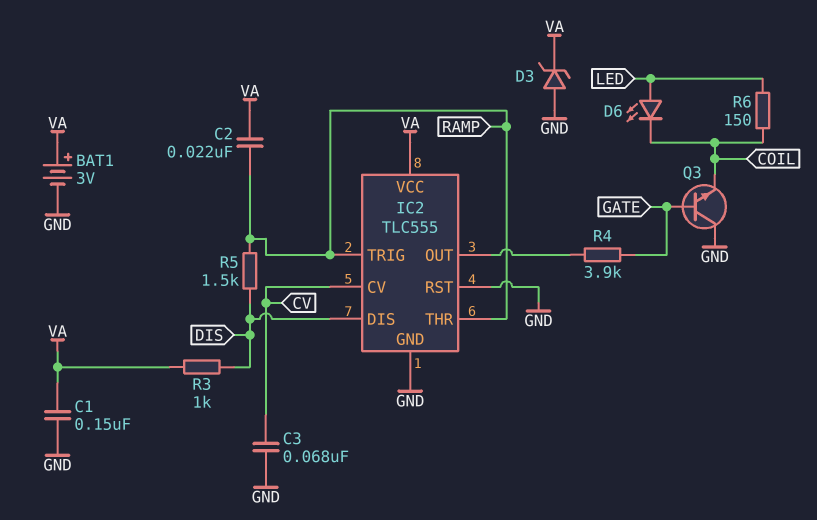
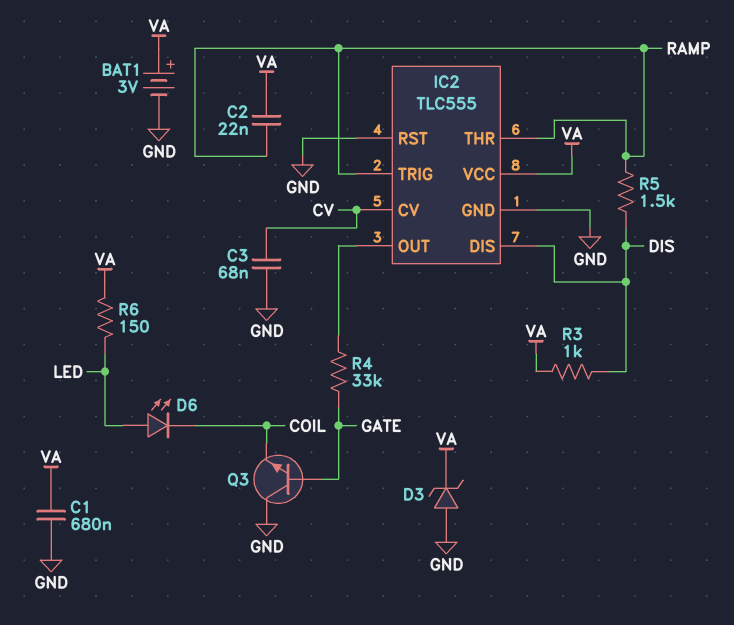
C1: 150nF (GND, VA) -> 680nF (GND, VA)
R4: 3.9k (GATE, IC2/OUT) -> 33k (GATE, IC2/OUT)
R6: 150 (COIL, LED) -> 150 (LED, VA)

